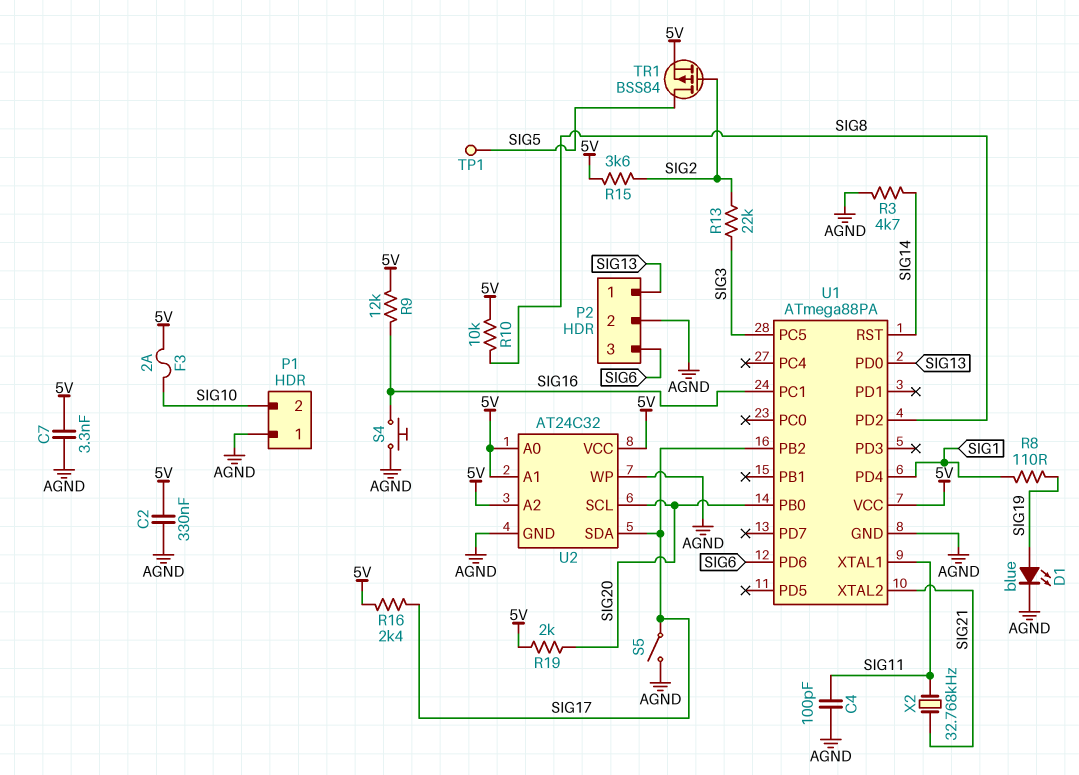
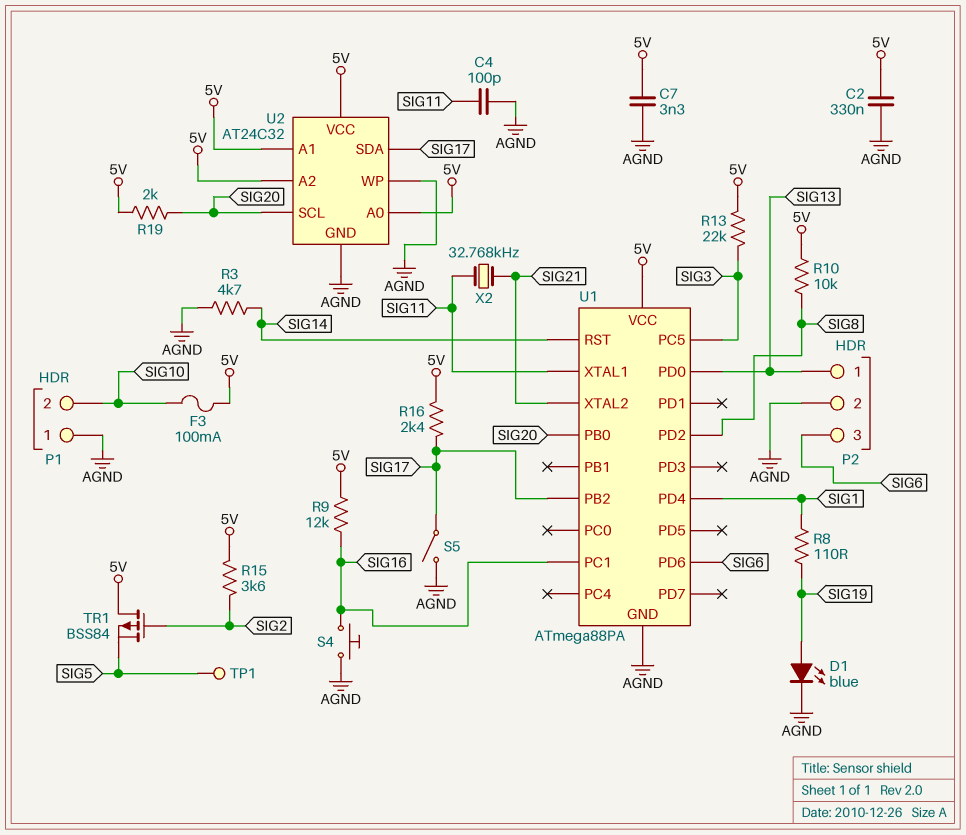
F3: 2A (5V, SIG10) -> 100mA (5V, SIG10)
R13: 22k (SIG2, SIG3) -> 22k (5V, SIG3)
TR1: PMOS BSS84 (G SIG2, D SIG5, S 5V) -> PMOS BSS84 (G SIG2, D 5V, S SIG5)

